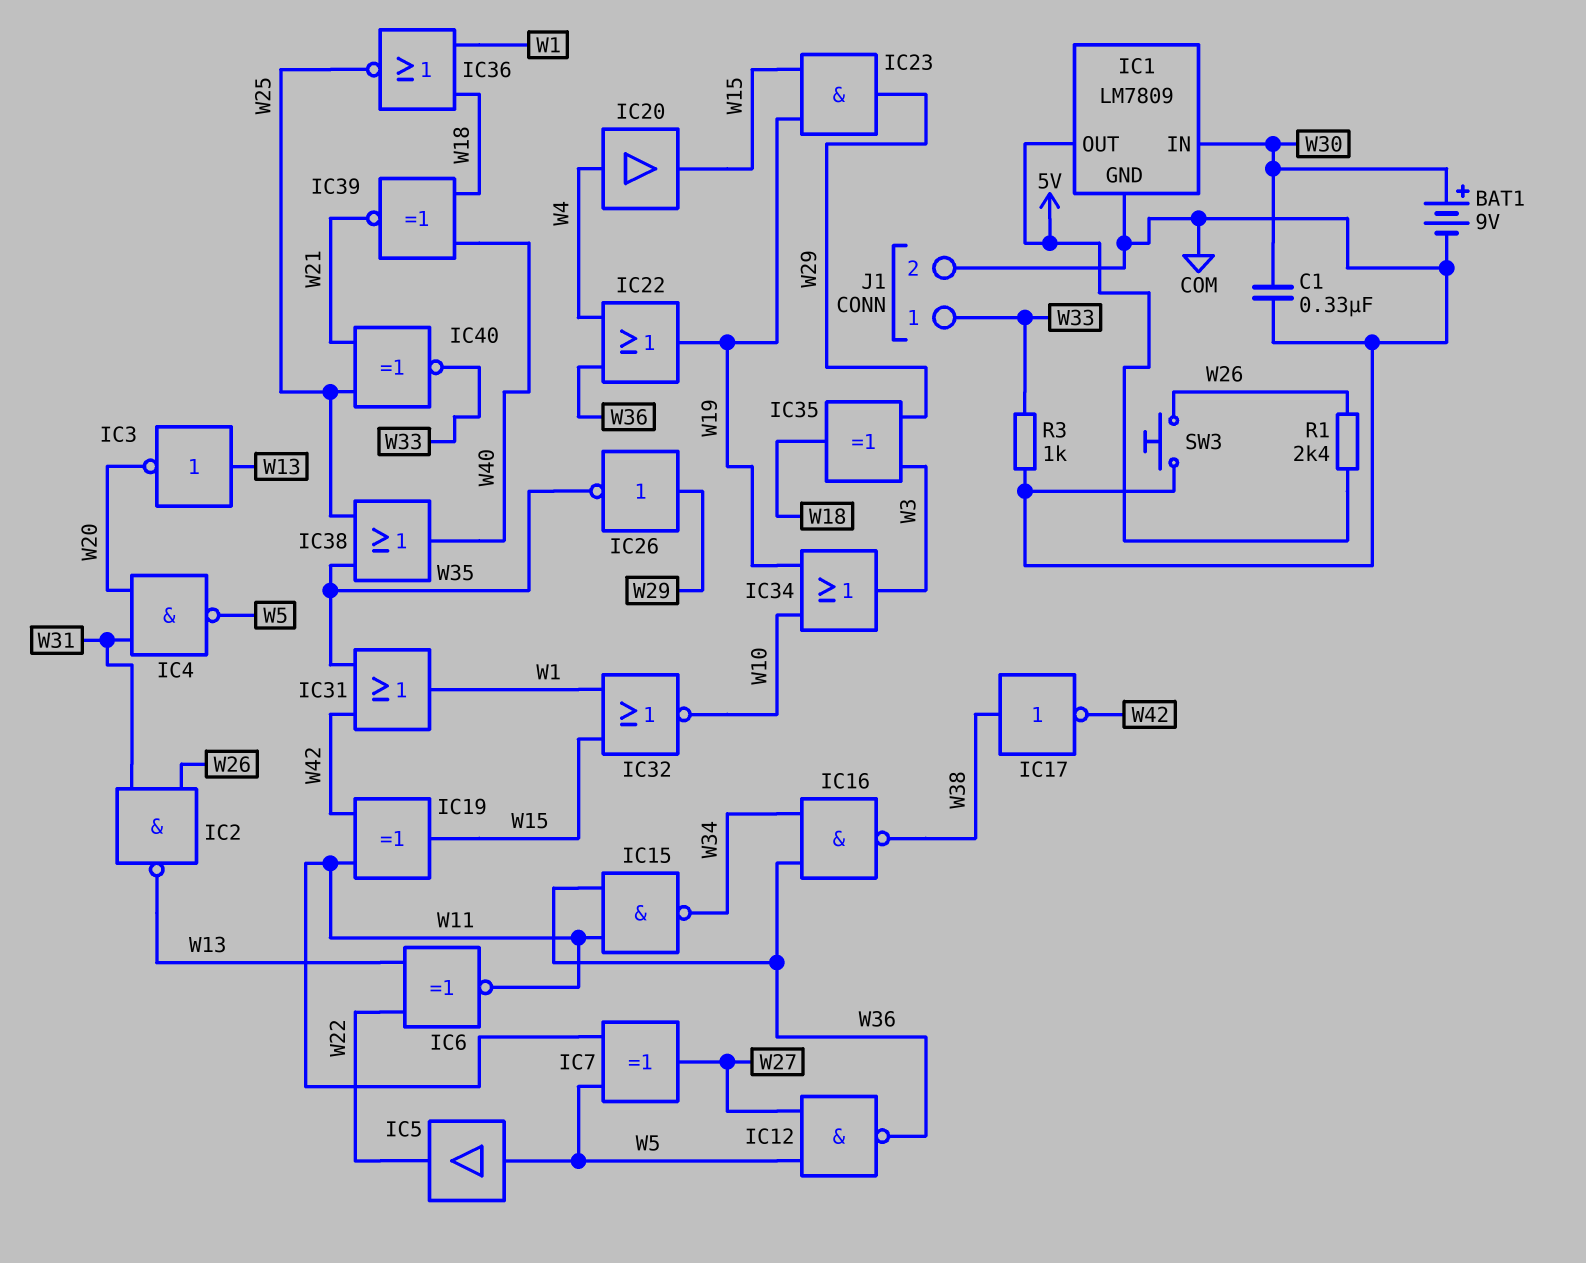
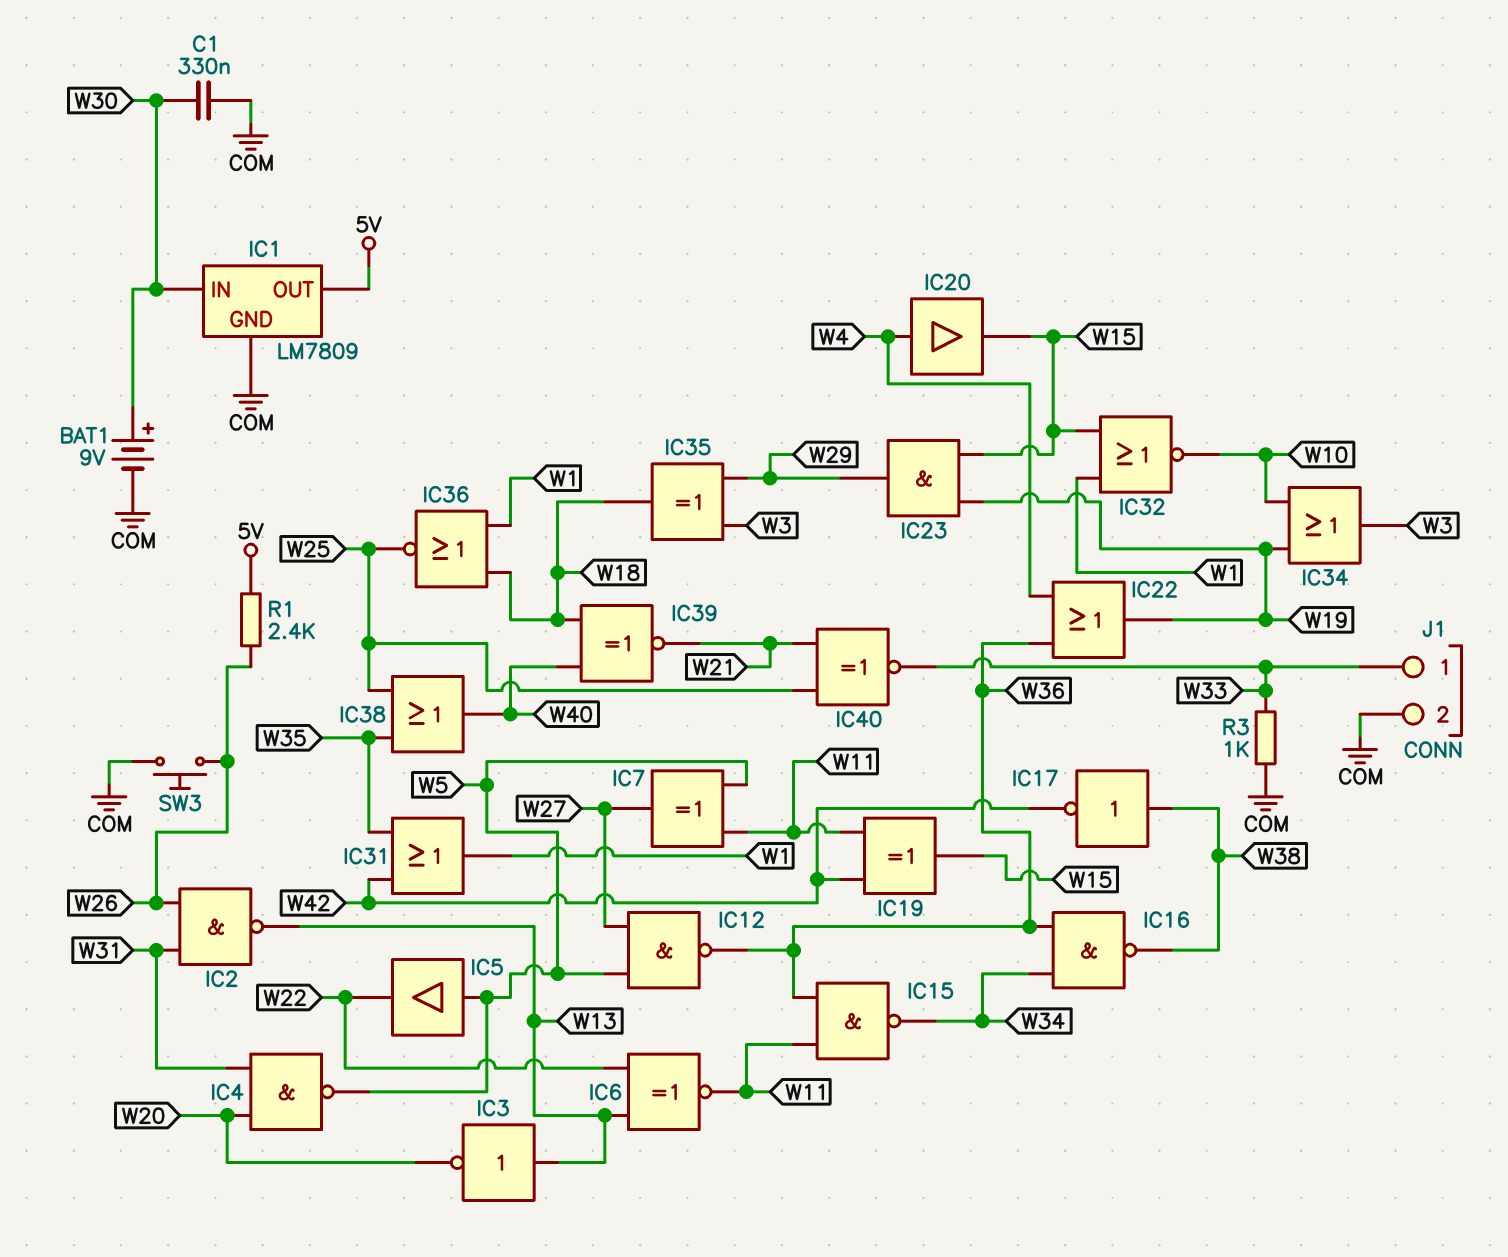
IC26: NOT (in W29, out W35) -> none

